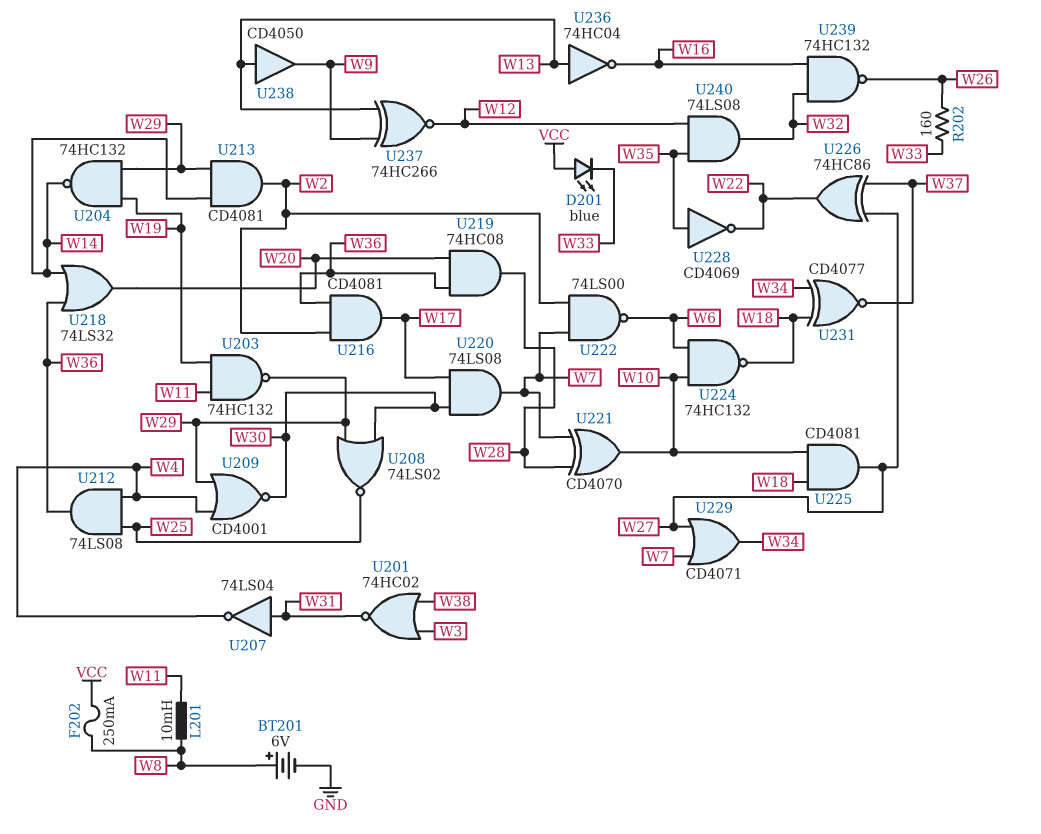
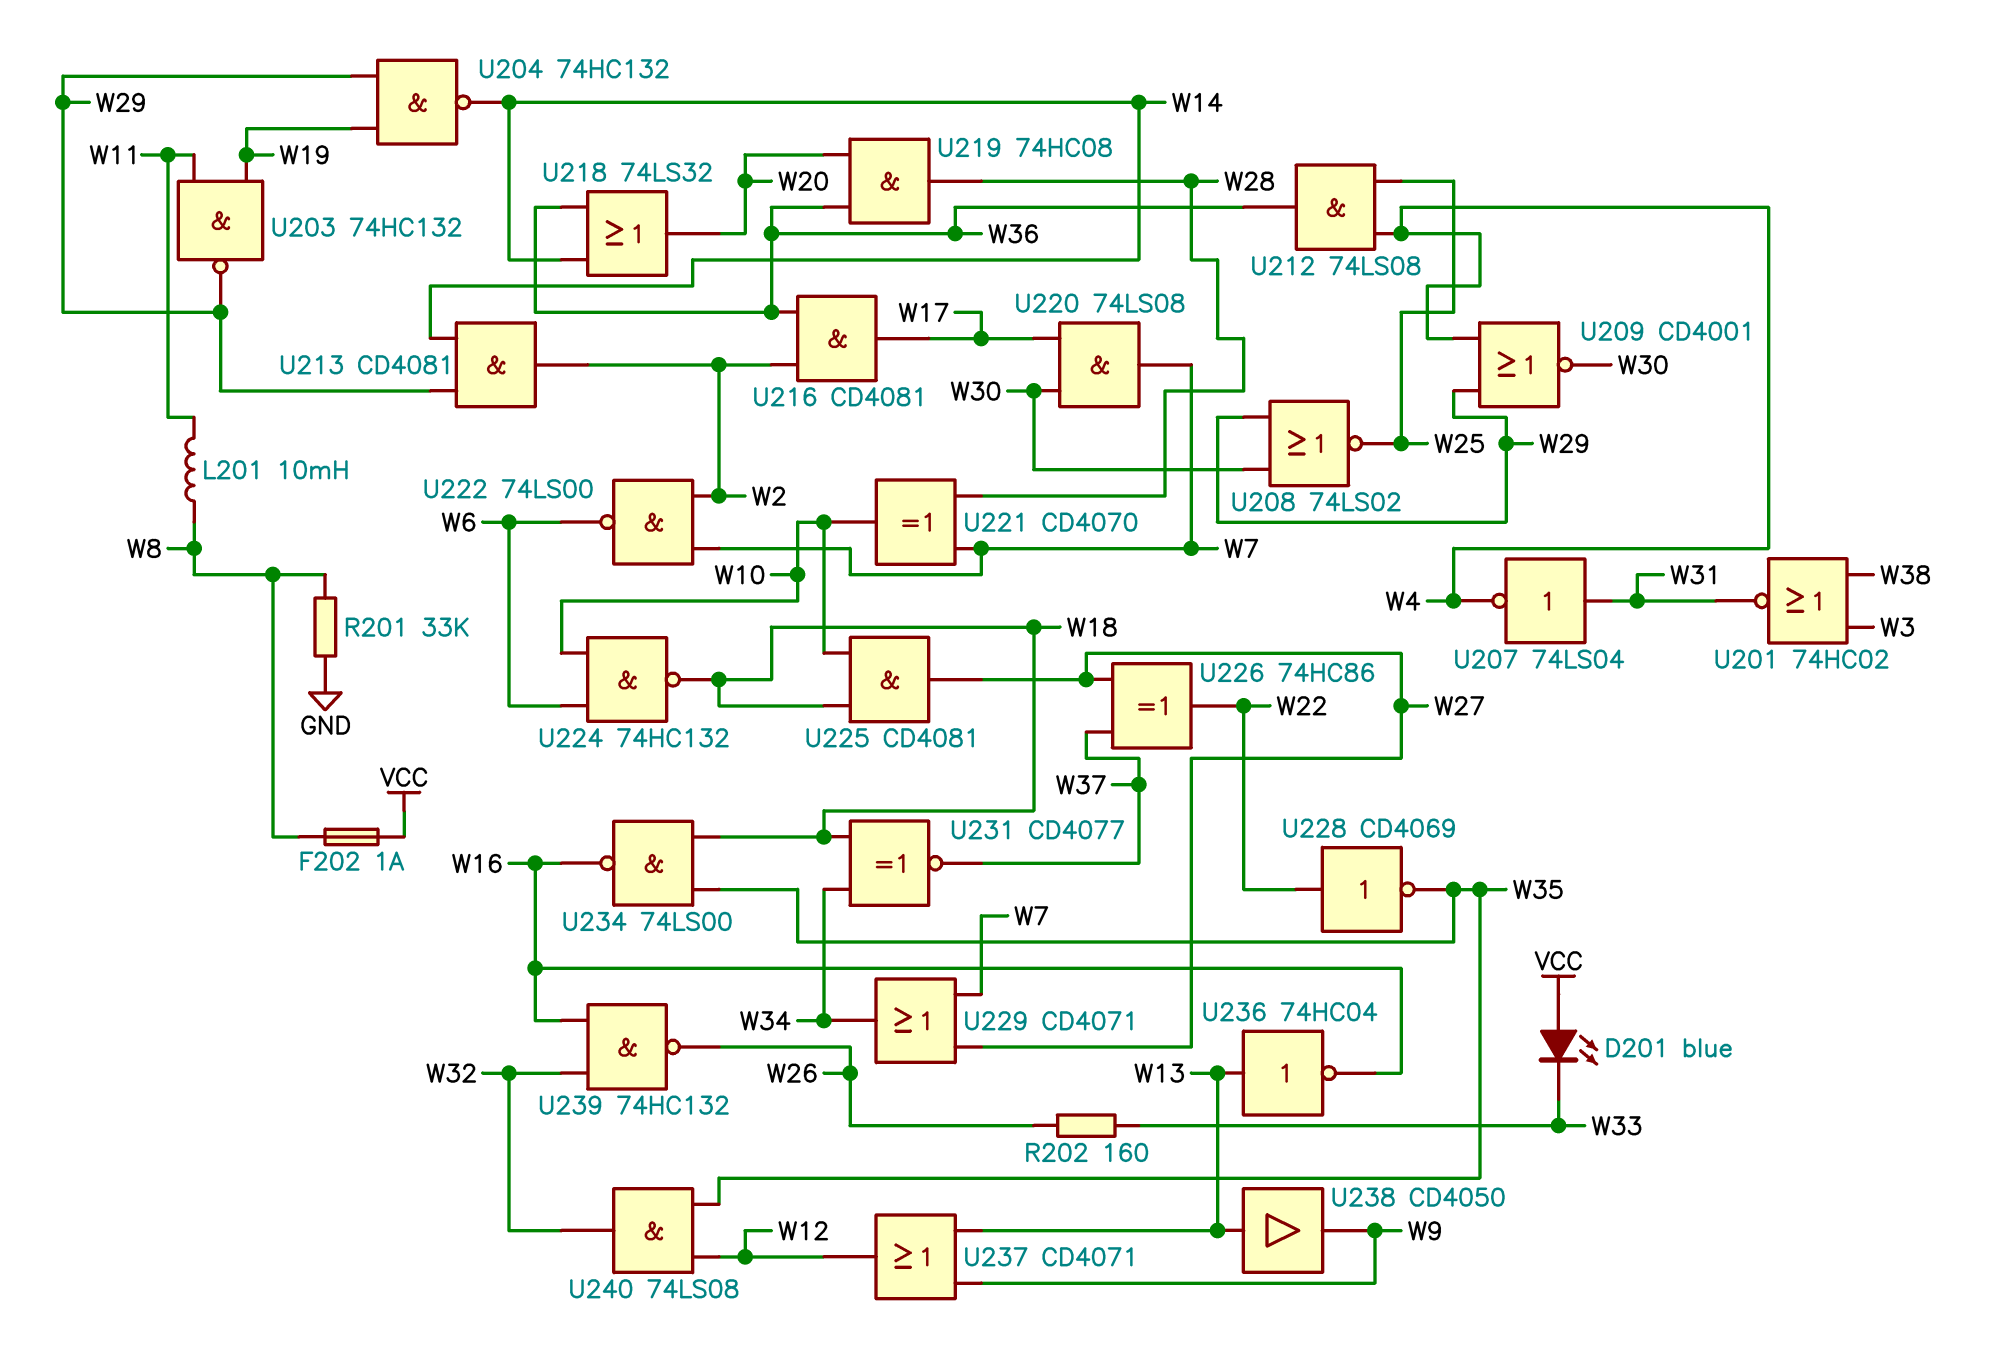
BT201: 6V (plus W8, minus GND) -> none
F202: 250mA (VCC, W8) -> 1A (VCC, W8)
R201: none -> 33k (GND, W8)
U228: NOT CD4069 (in W35, out W22) -> NOT CD4069 (in W22, out W35)
U234: none -> NAND 74LS00 (in W18, in W35, out W16)
U237: XNOR 74HC266 (in W9, in W13, out W12) -> OR CD4071 (in W9, in W13, out W12)

